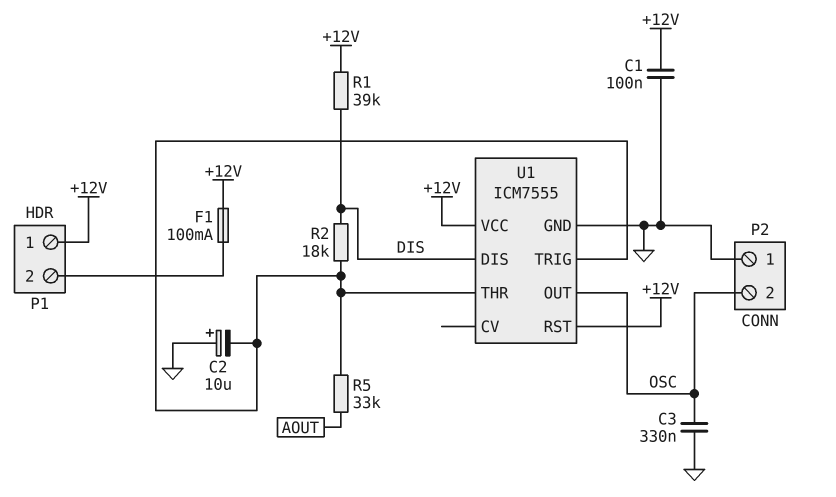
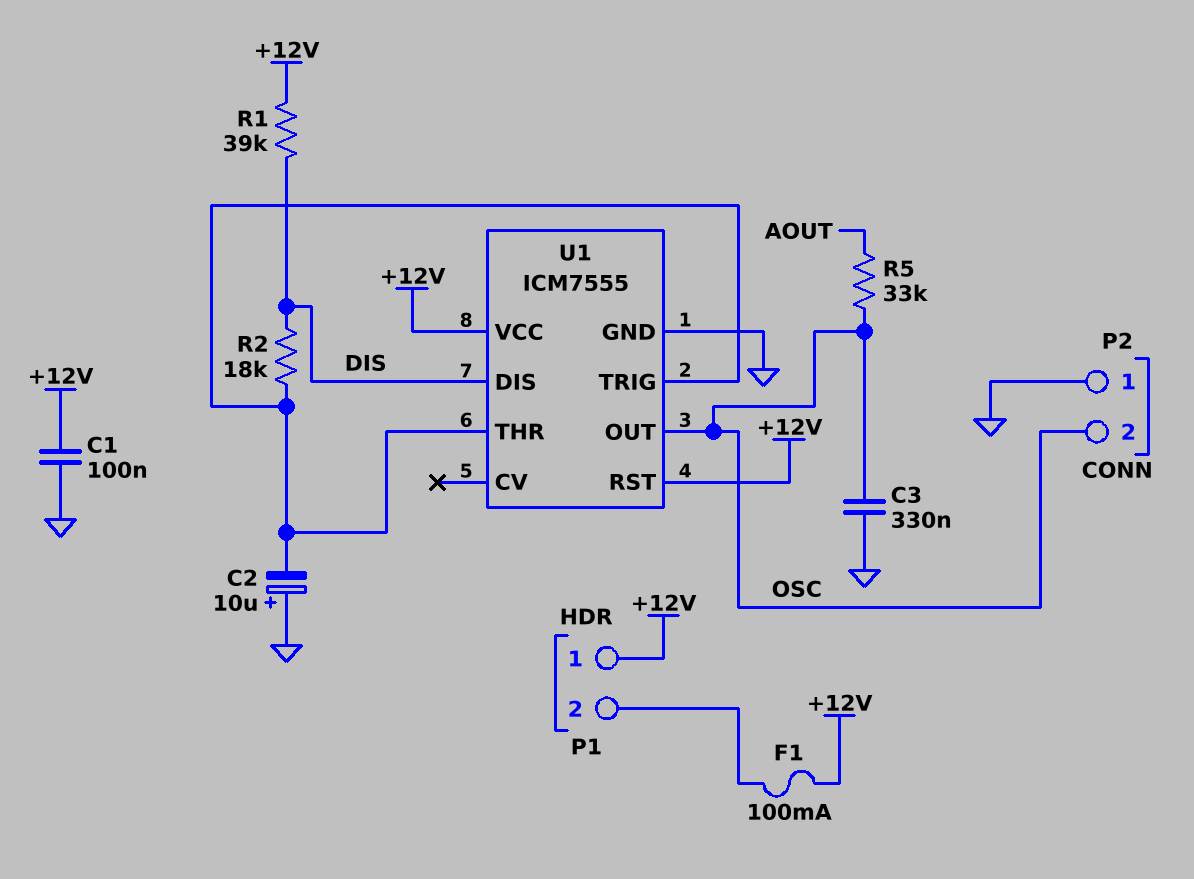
R5: 33k (AOUT, U1/THR) -> 33k (AOUT, OSC)

